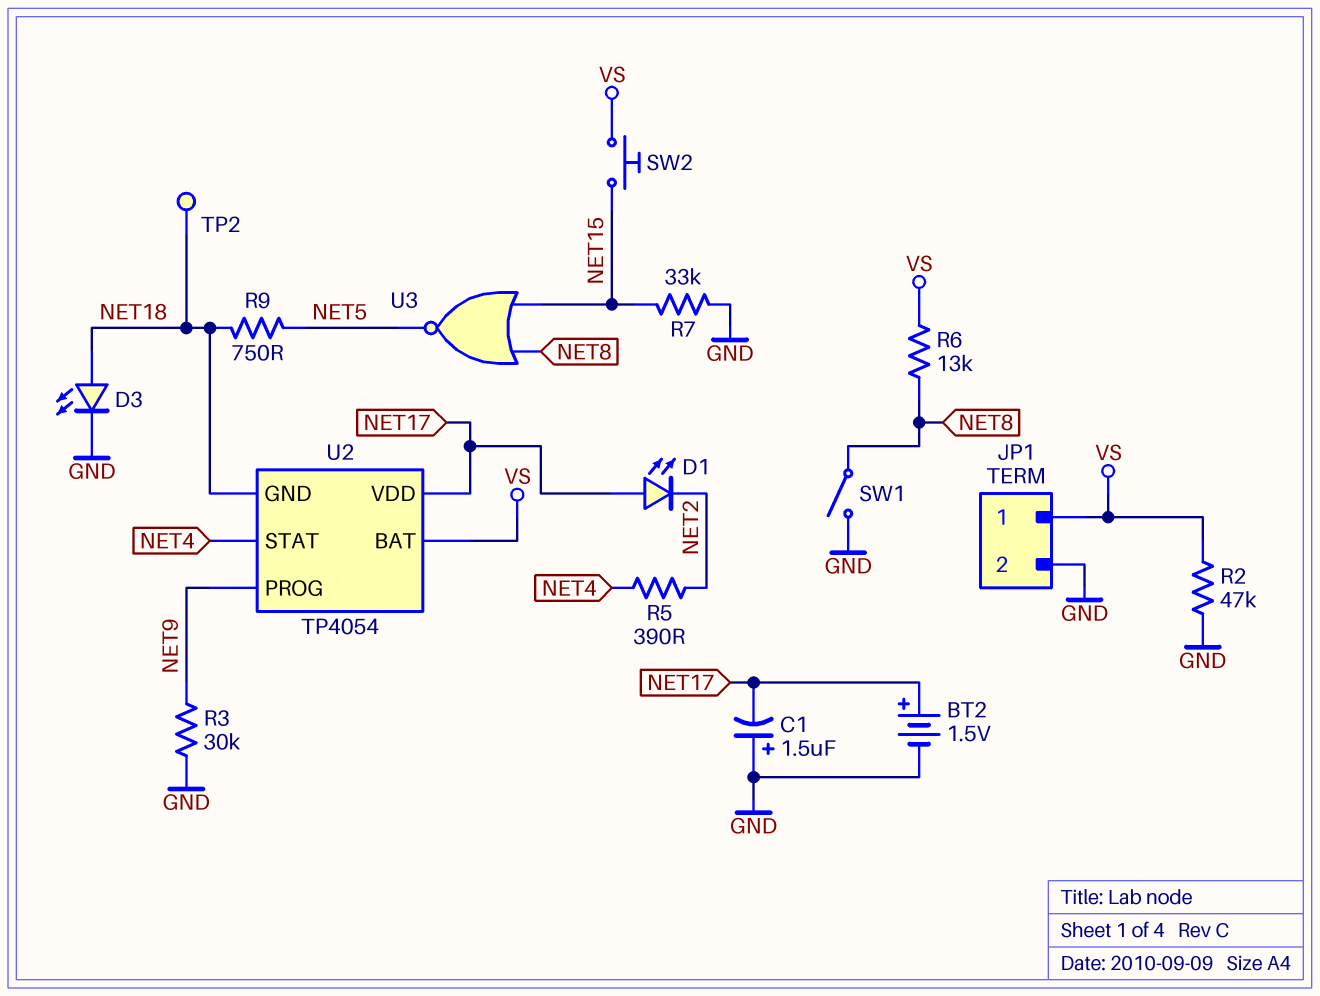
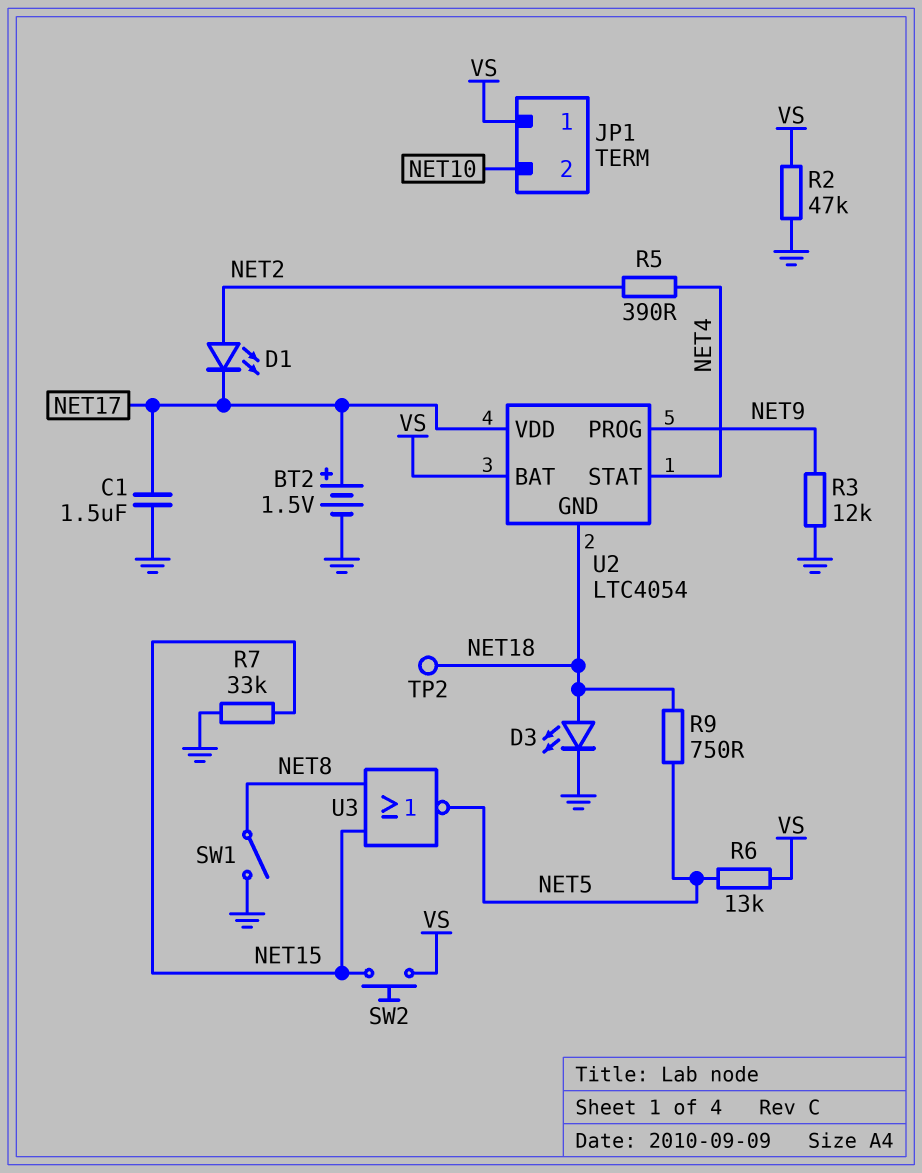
C1: 1.5uF (plus GND, minus NET17) -> 1.5uF (GND, NET17)
D1: LED (A NET17, K NET2) -> LED (A NET2, K NET17)
JP1 pin 2: GND -> NET10
R3: 30k (GND, NET9) -> 12k (GND, NET9)
R6: 13k (NET8, VS) -> 13k (NET5, VS)
U2: TP4054 -> LTC4054

